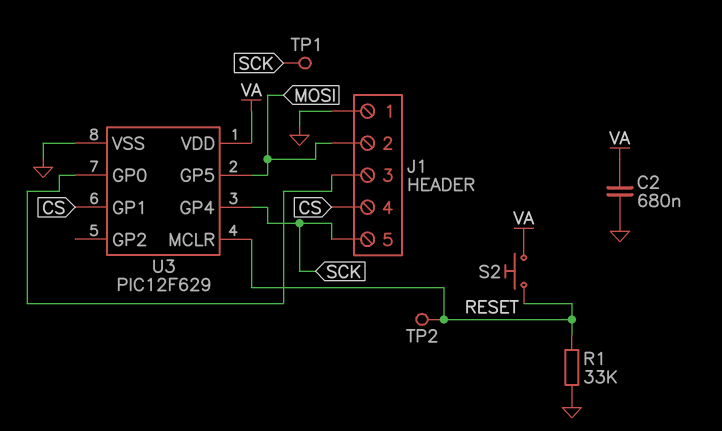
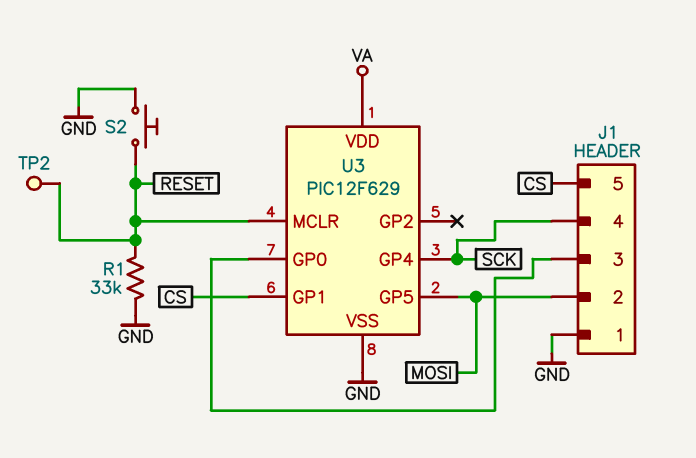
C2: 680nF (GND, VA) -> none
J1 pin 4: CS -> SCK
J1 pin 5: SCK -> CS
S2: button (RESET, VA) -> button (GND, RESET)
TP1: test point (SCK) -> none

